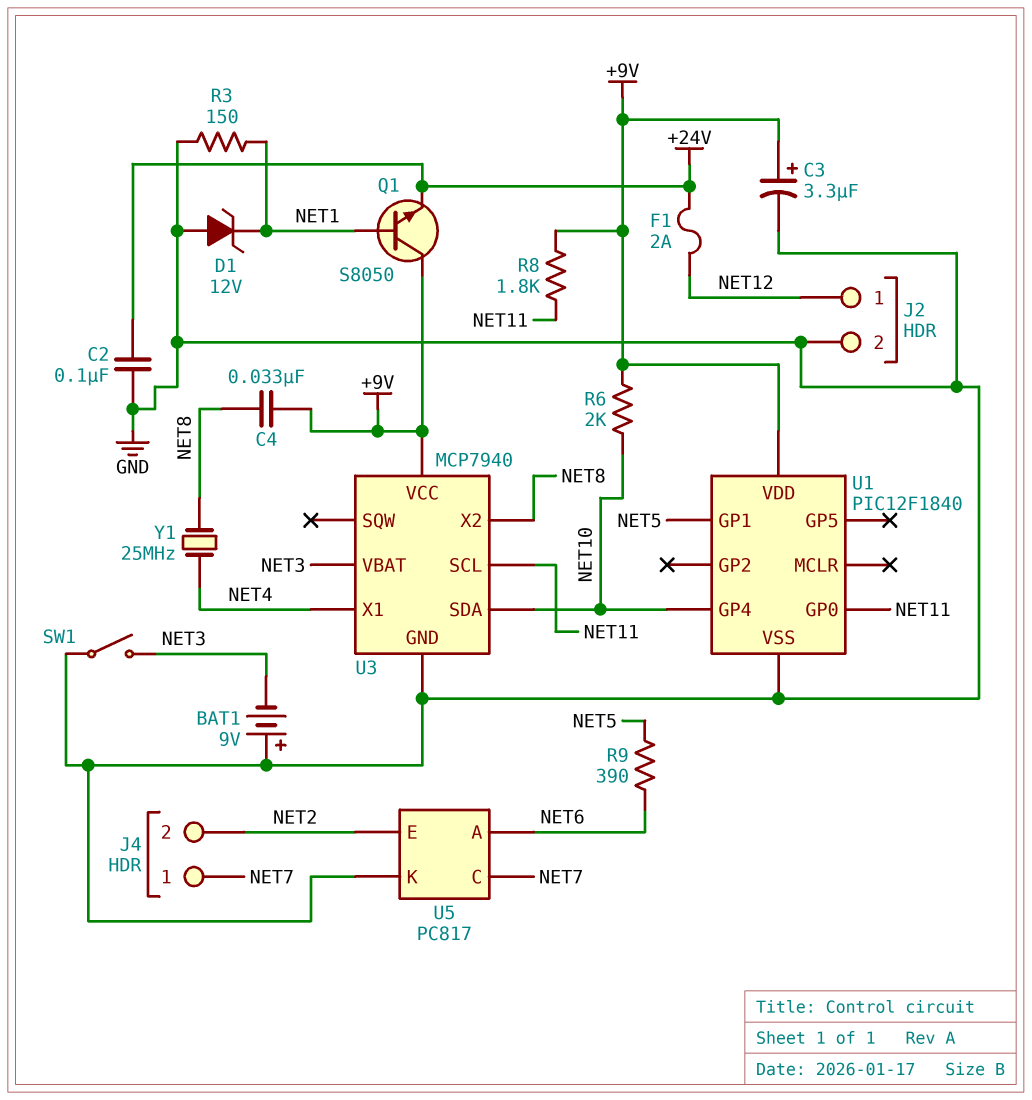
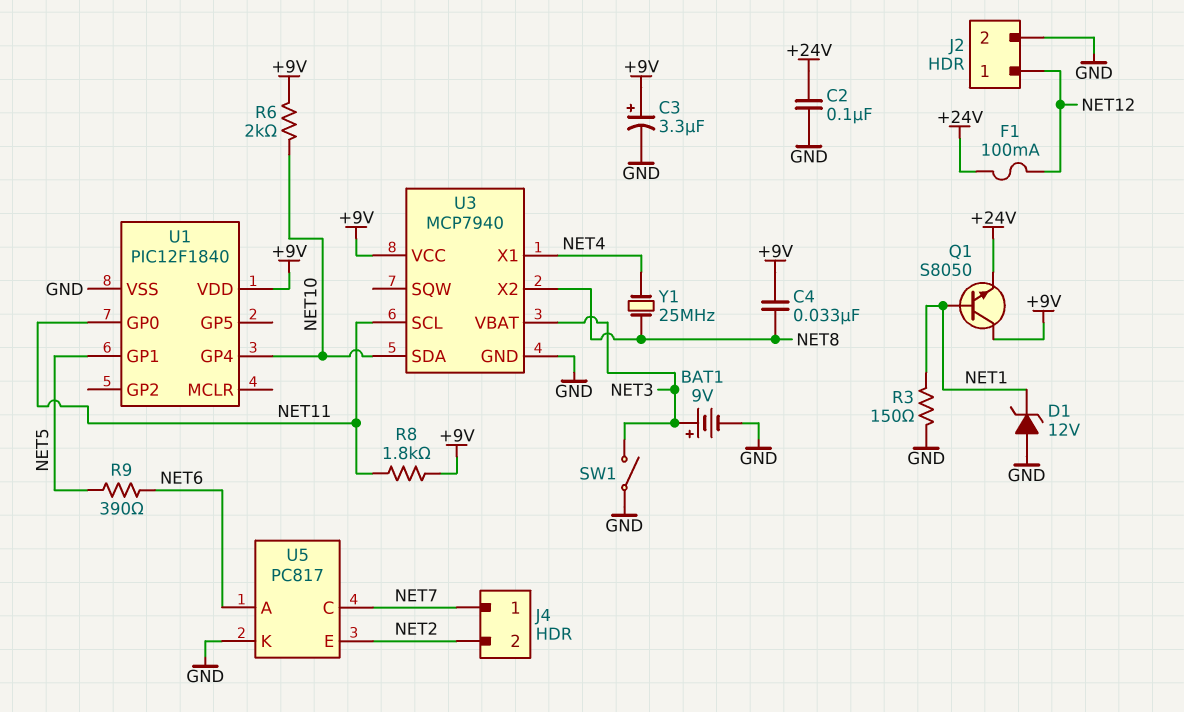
BAT1: 9V (plus GND, minus NET3) -> 9V (plus NET3, minus GND)
F1: 2A (+24V, NET12) -> 100mA (+24V, NET12)

